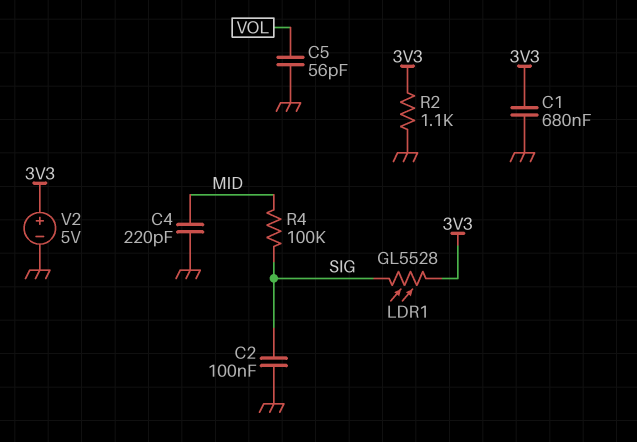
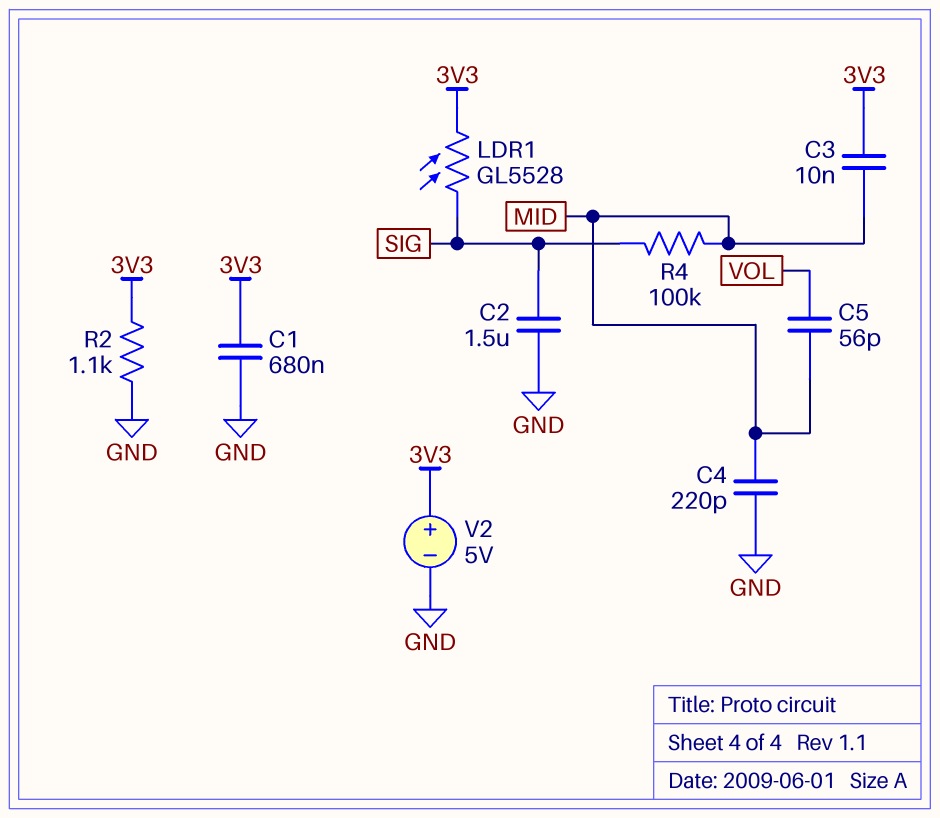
C2: 100nF (GND, SIG) -> 1.5uF (GND, SIG)
C3: none -> 10nF (3V3, MID)
C5: 56pF (GND, VOL) -> 56pF (MID, VOL)

